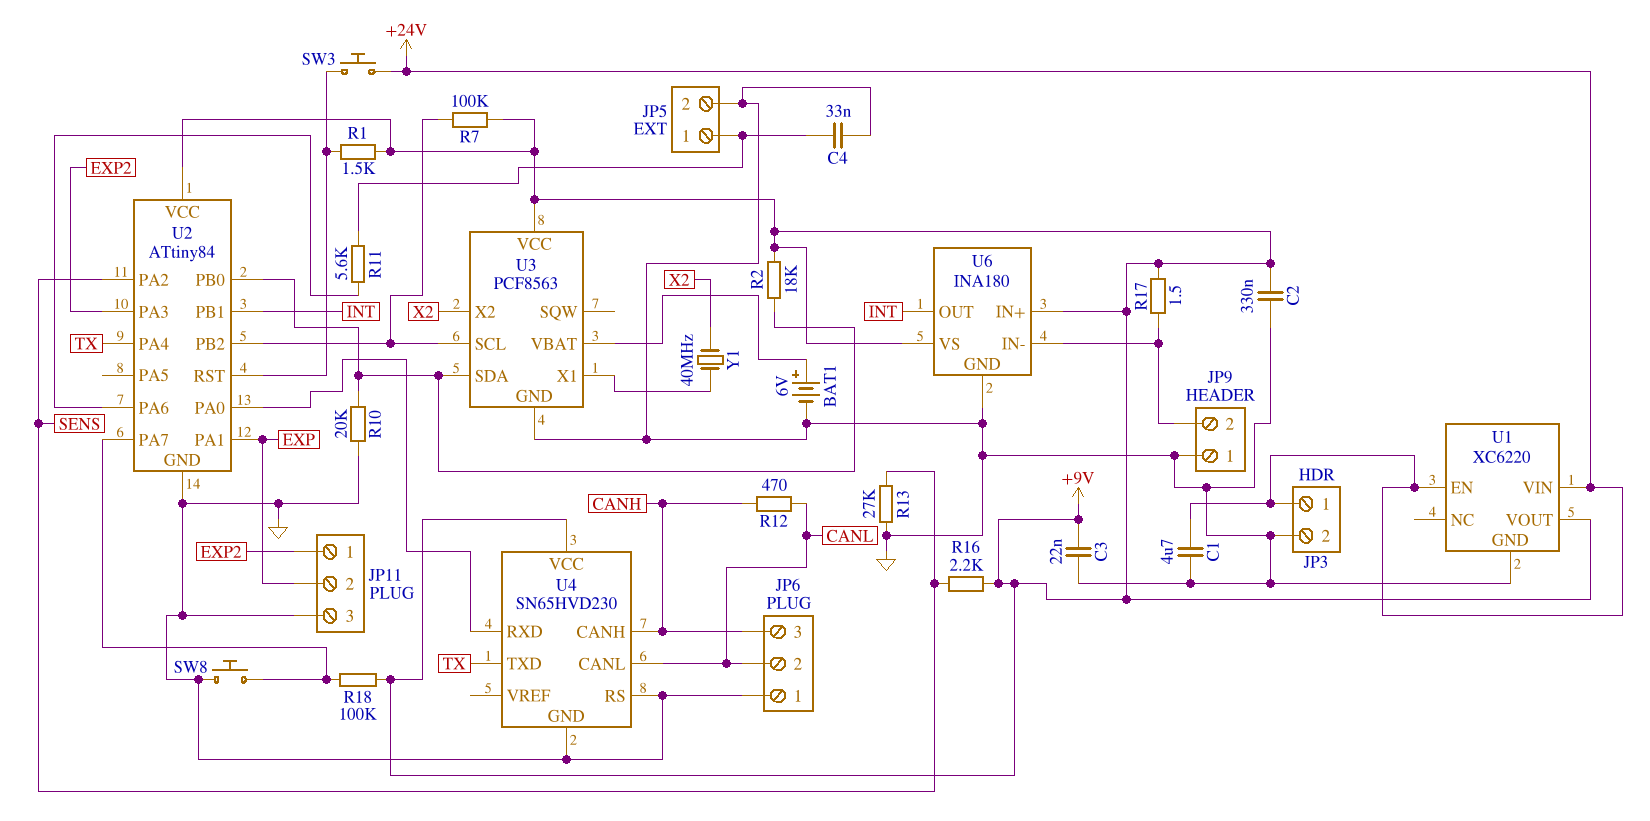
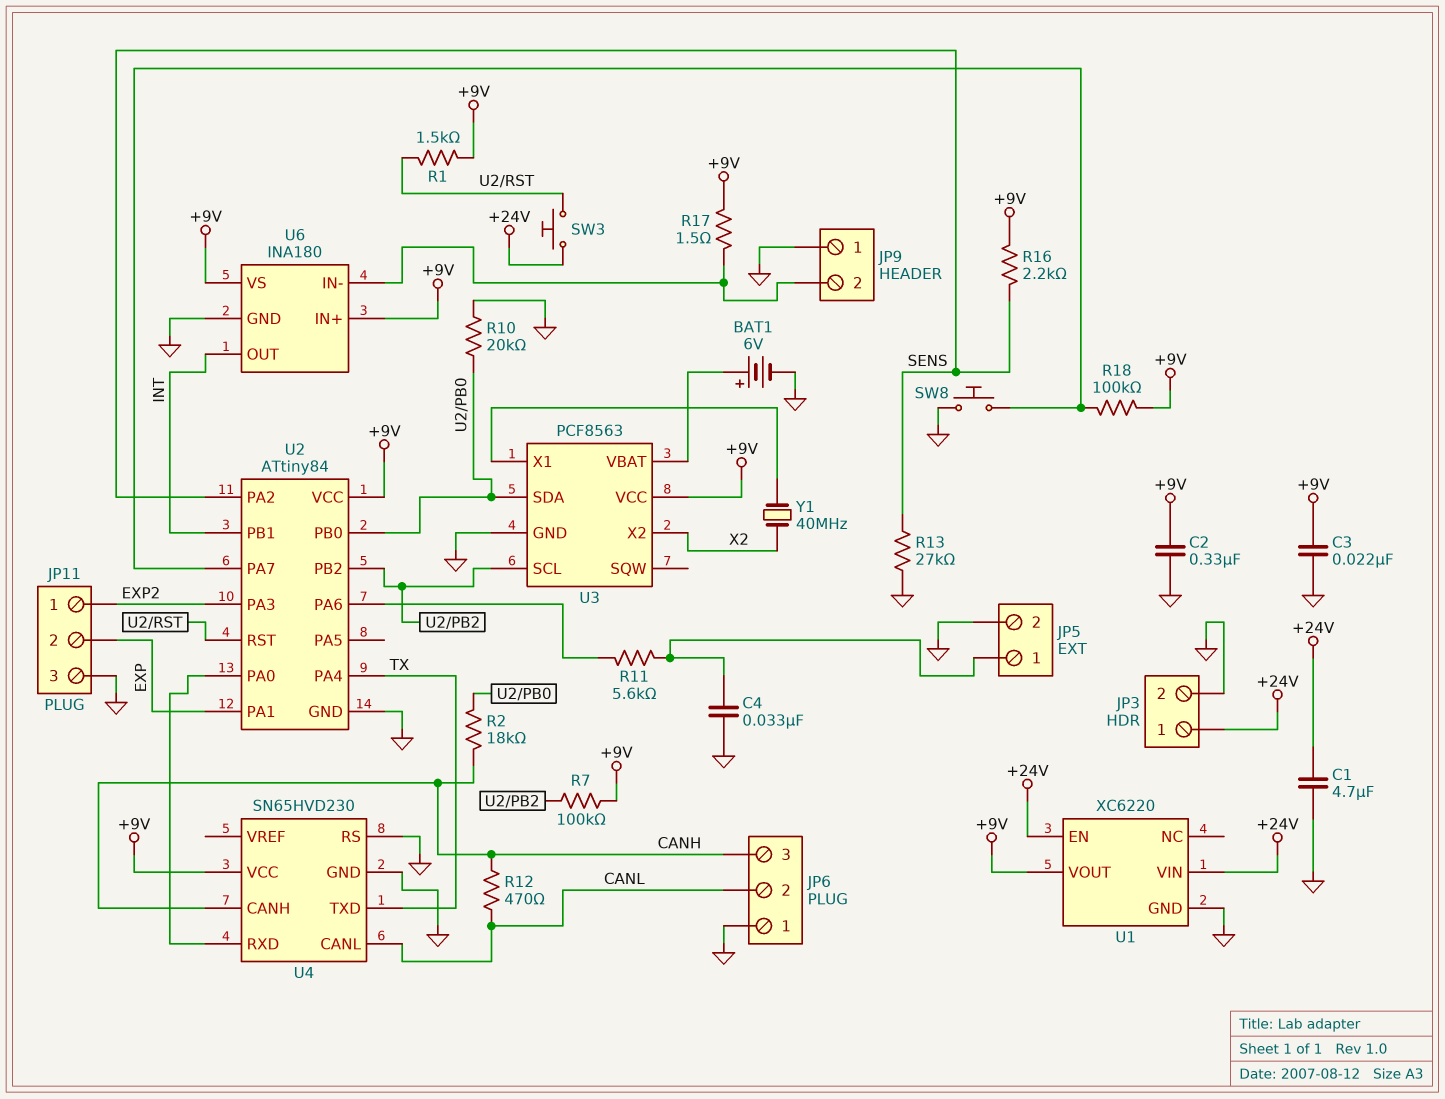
R2: 18k (+9V, U2/PB0) -> 18k (CANH, U2/PB0)

